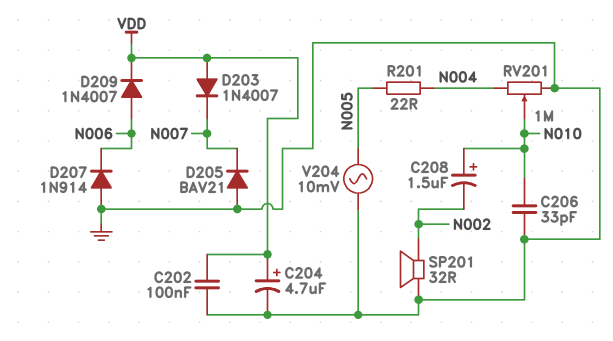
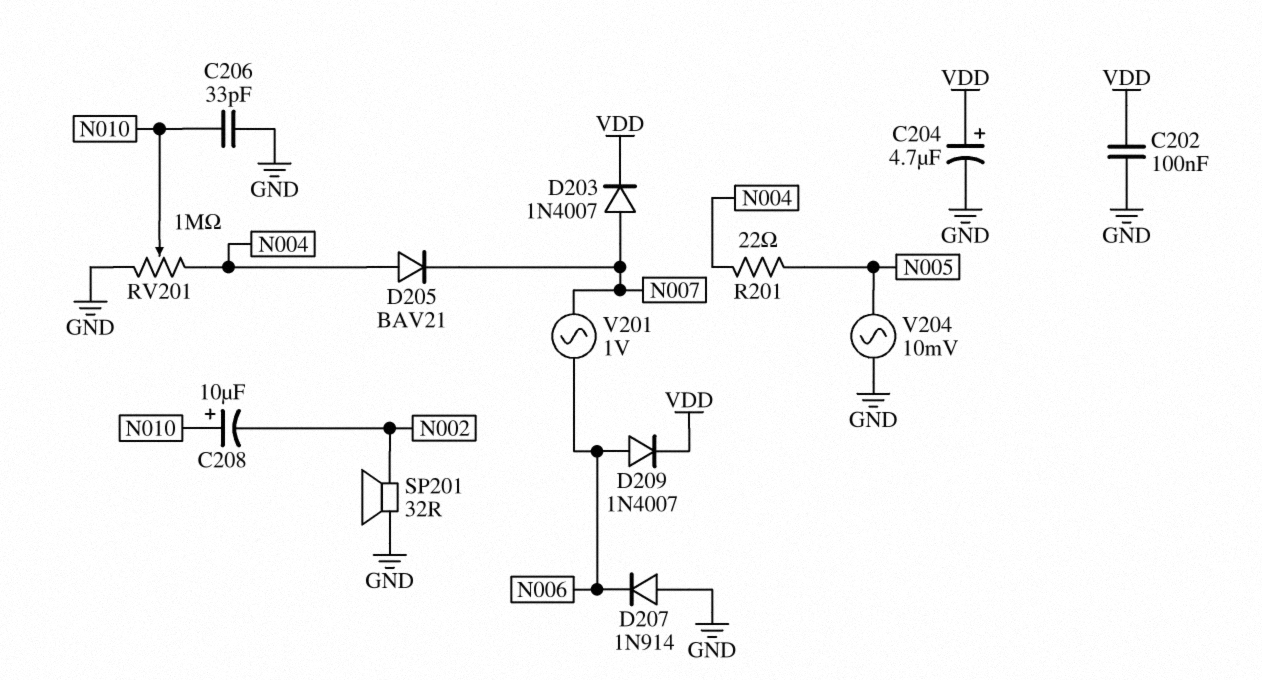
C208: 1.5uF (plus N010, minus N002) -> 10uF (plus N010, minus N002)
D203: diode 1N4007 (A VDD, K N007) -> diode 1N4007 (A N007, K VDD)
D205: diode BAV21 (A GND, K N007) -> diode BAV21 (A N004, K N007)
V201: none -> AC 1V (N006, N007)

